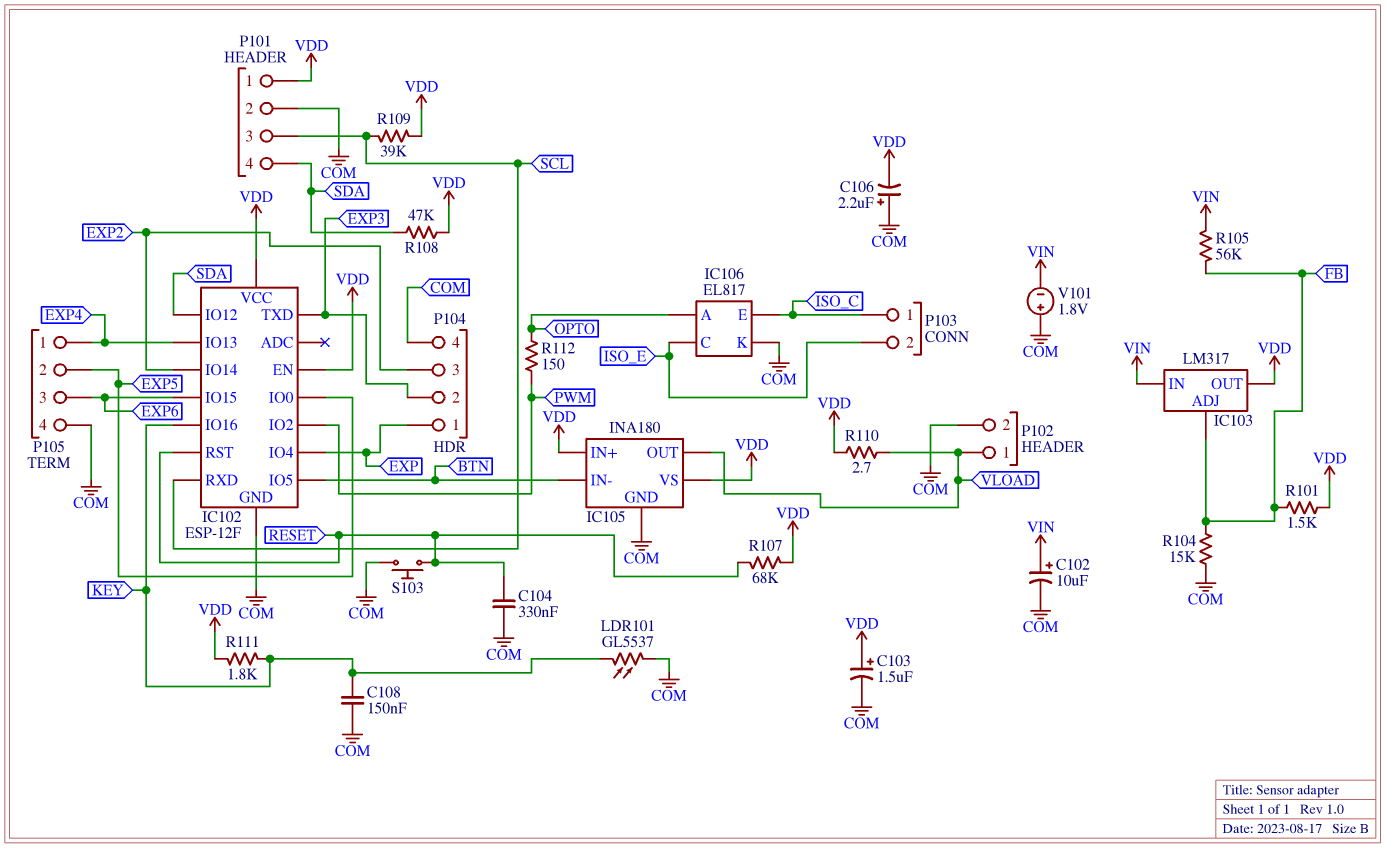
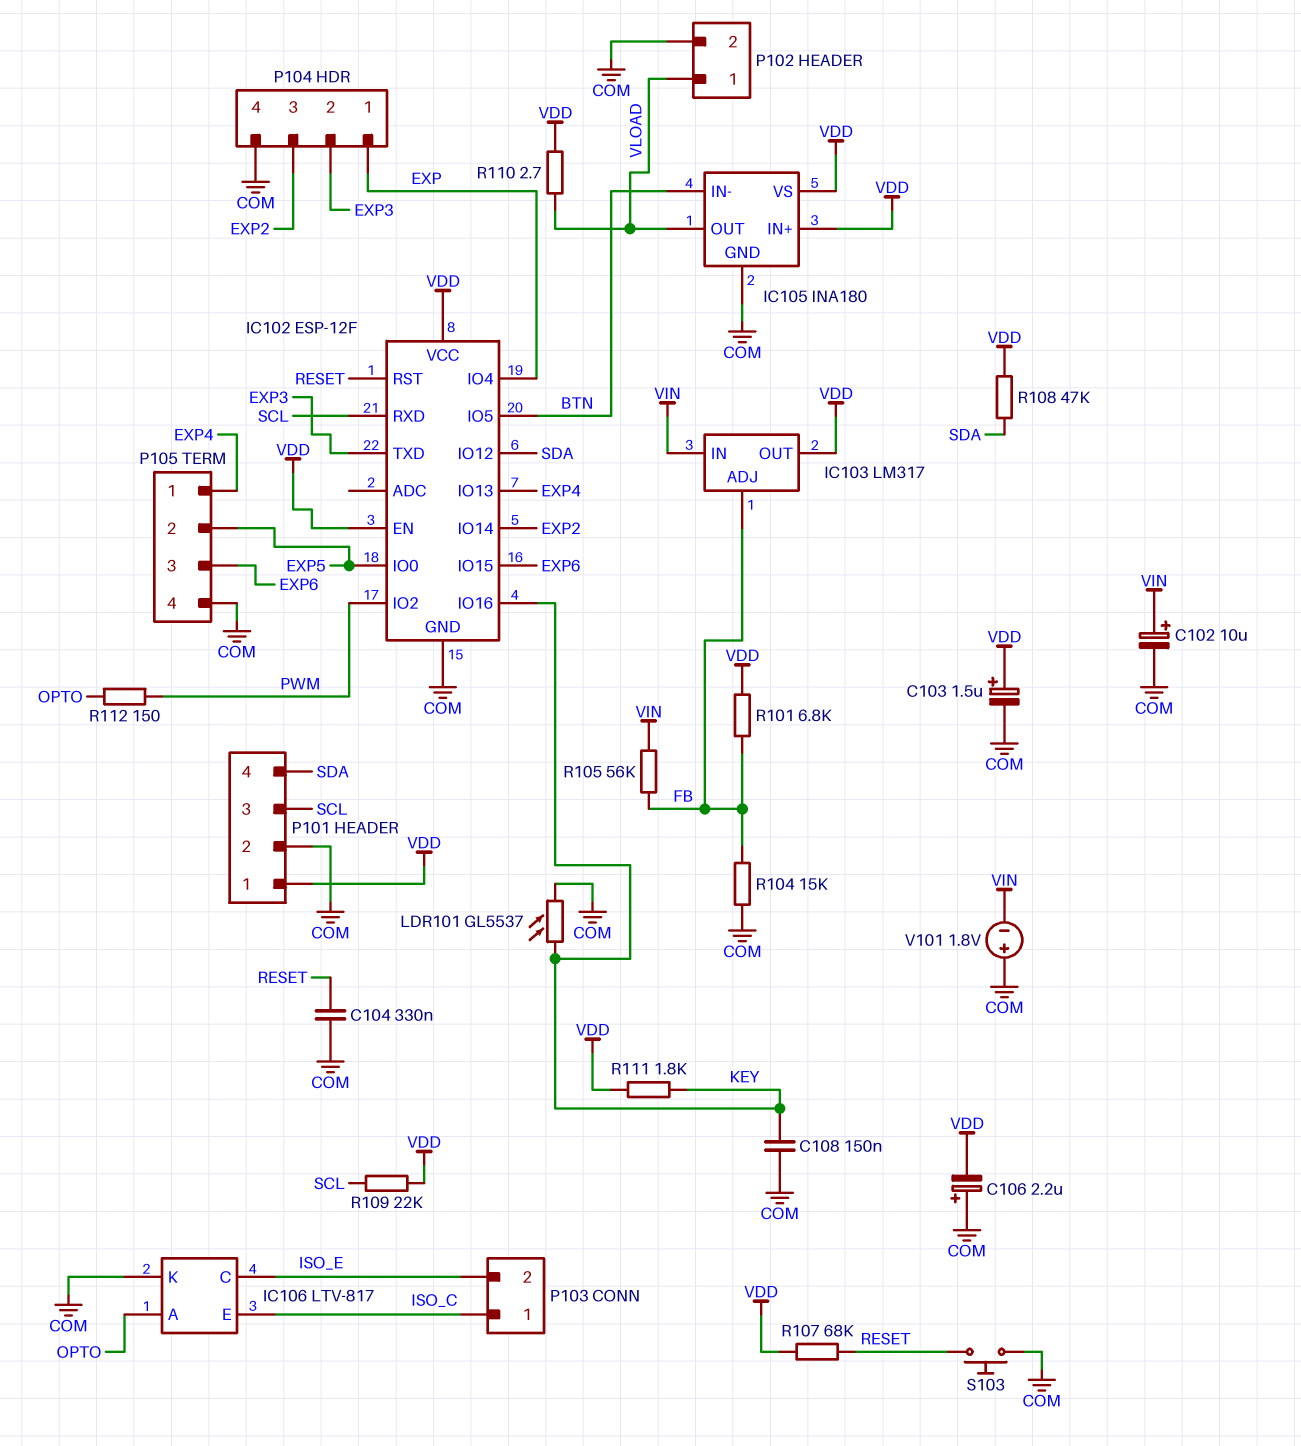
IC106: EL817 -> LTV-817
R101: 1.5k (FB, VDD) -> 6.8k (FB, VDD)
R109: 39k (SCL, VDD) -> 22k (SCL, VDD)

